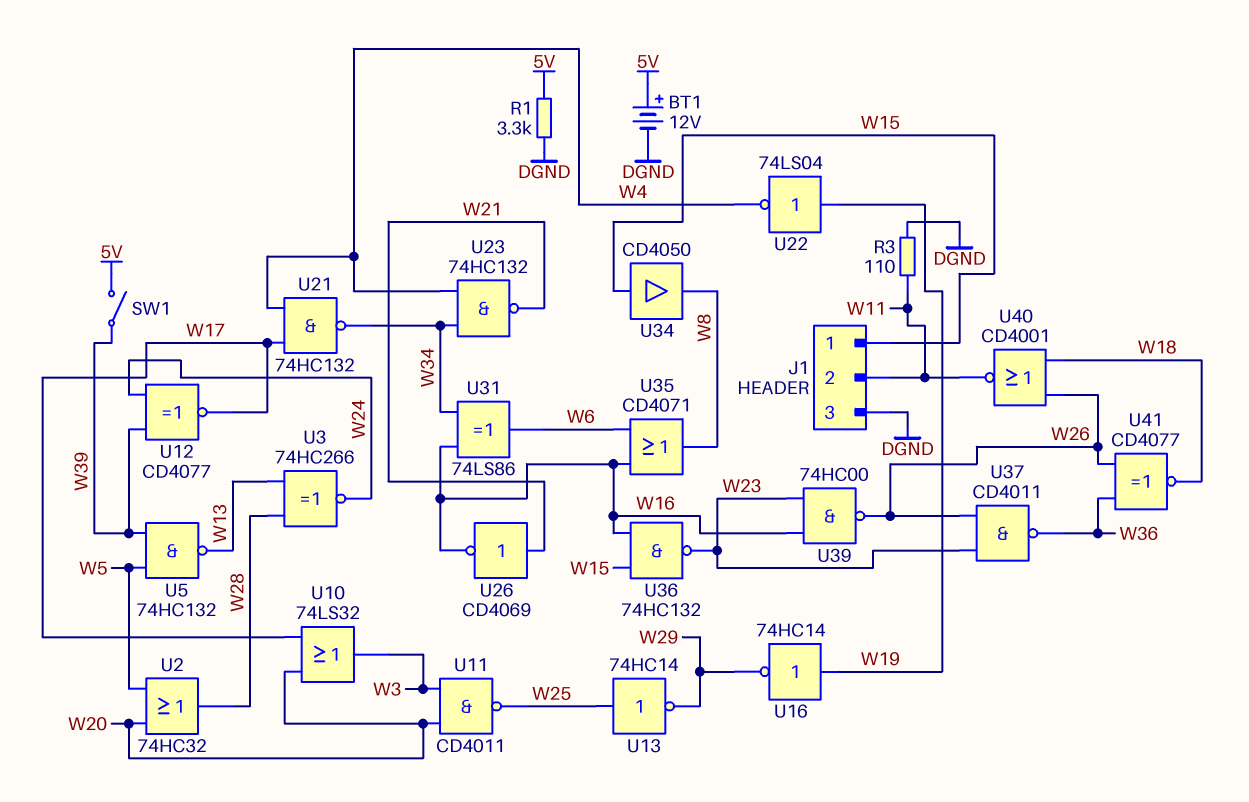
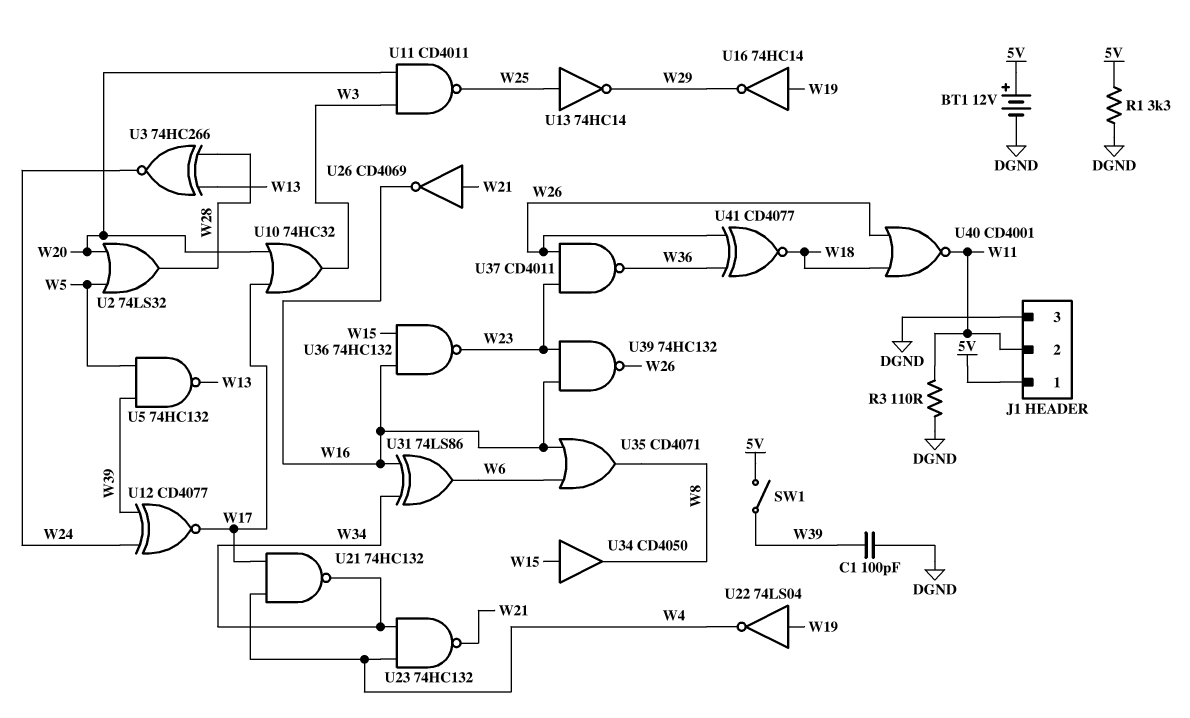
C1: none -> 100pF (DGND, W39)
J1 pin 1: W15 -> 5V
U2: OR 74HC32 (in W5, in W20, out W28) -> OR 74LS32 (in W5, in W20, out W28)
U10: OR 74LS32 (in W17, in W20, out W3) -> OR 74HC32 (in W17, in W20, out W3)
U39: NAND 74HC00 (in W16, in W23, out W26) -> NAND 74HC132 (in W16, in W23, out W26)

